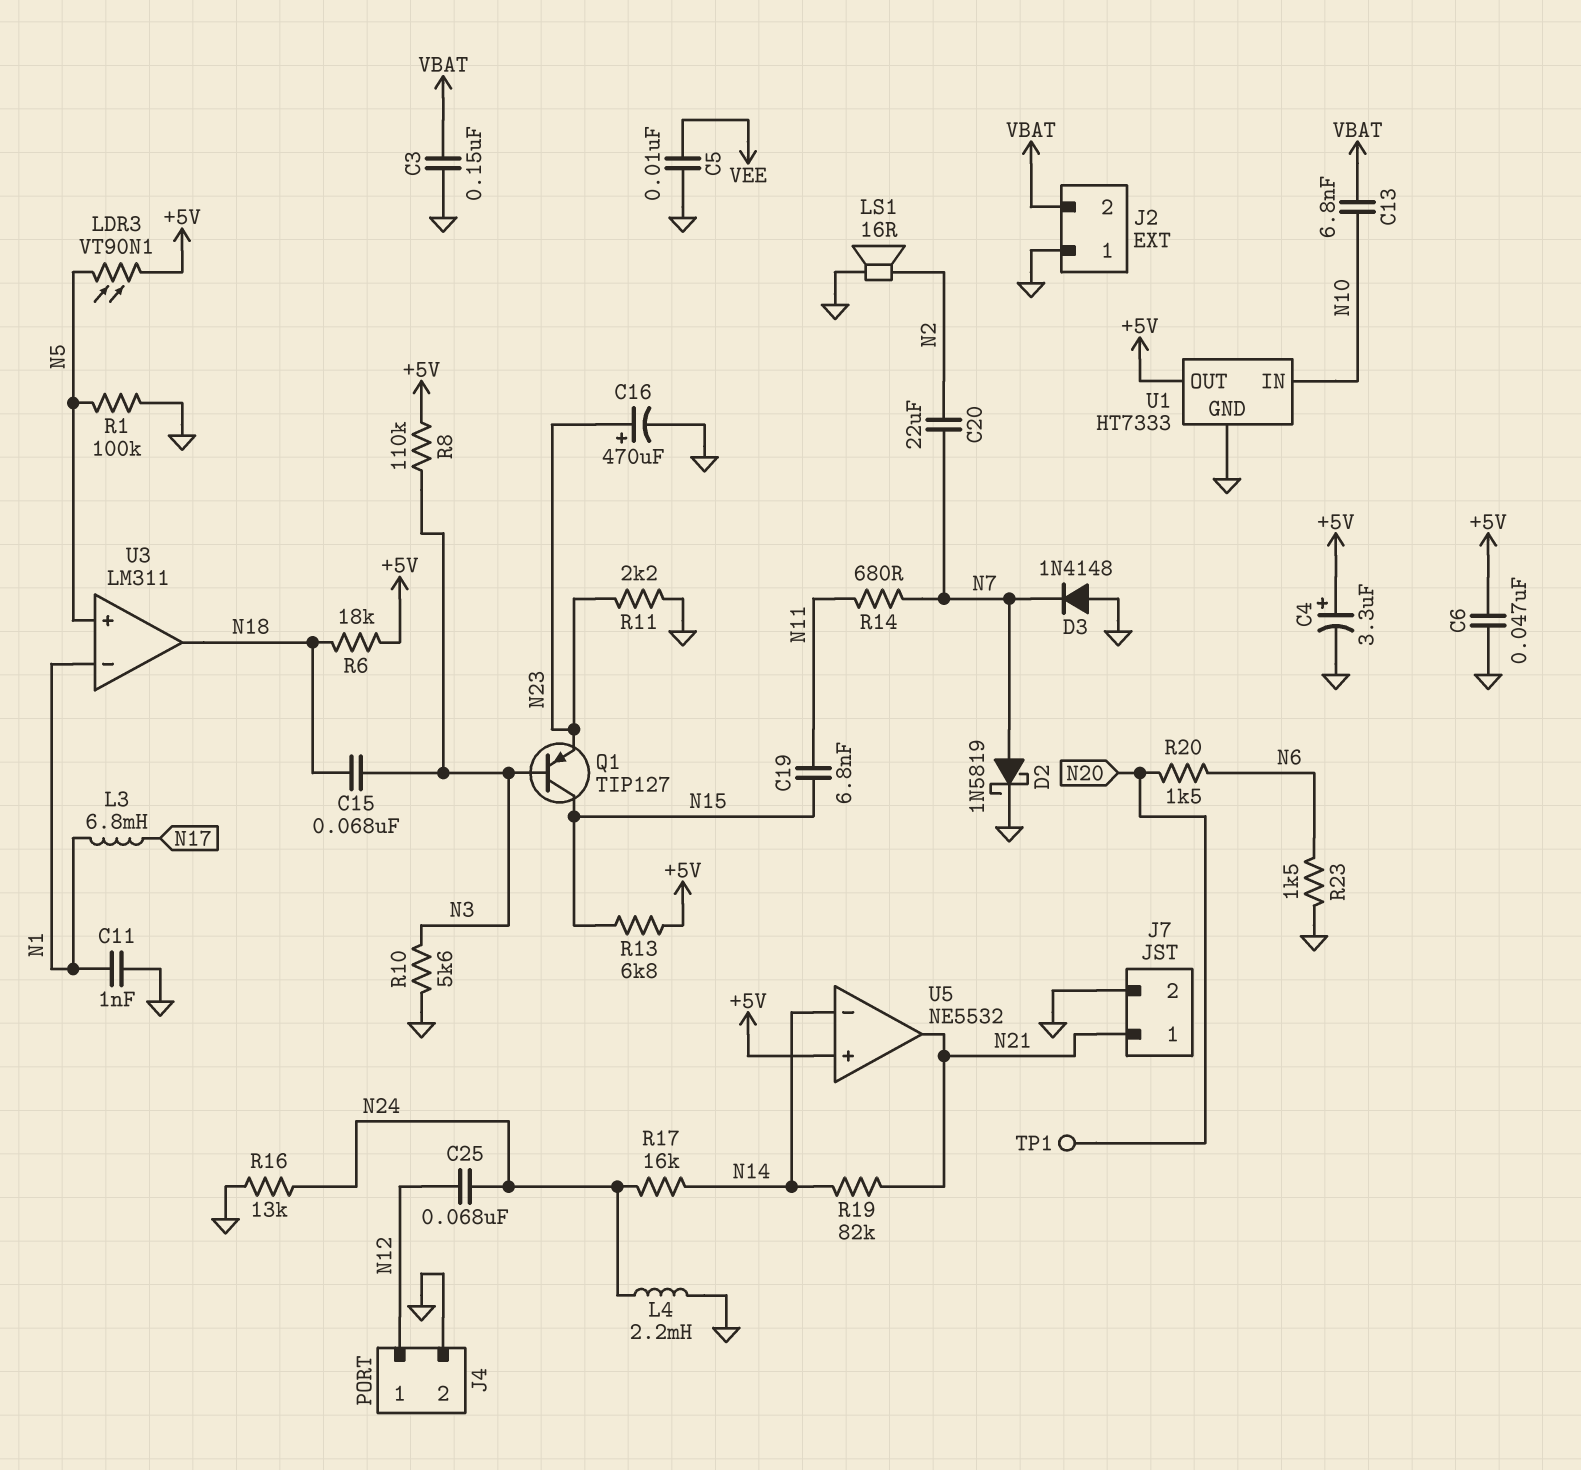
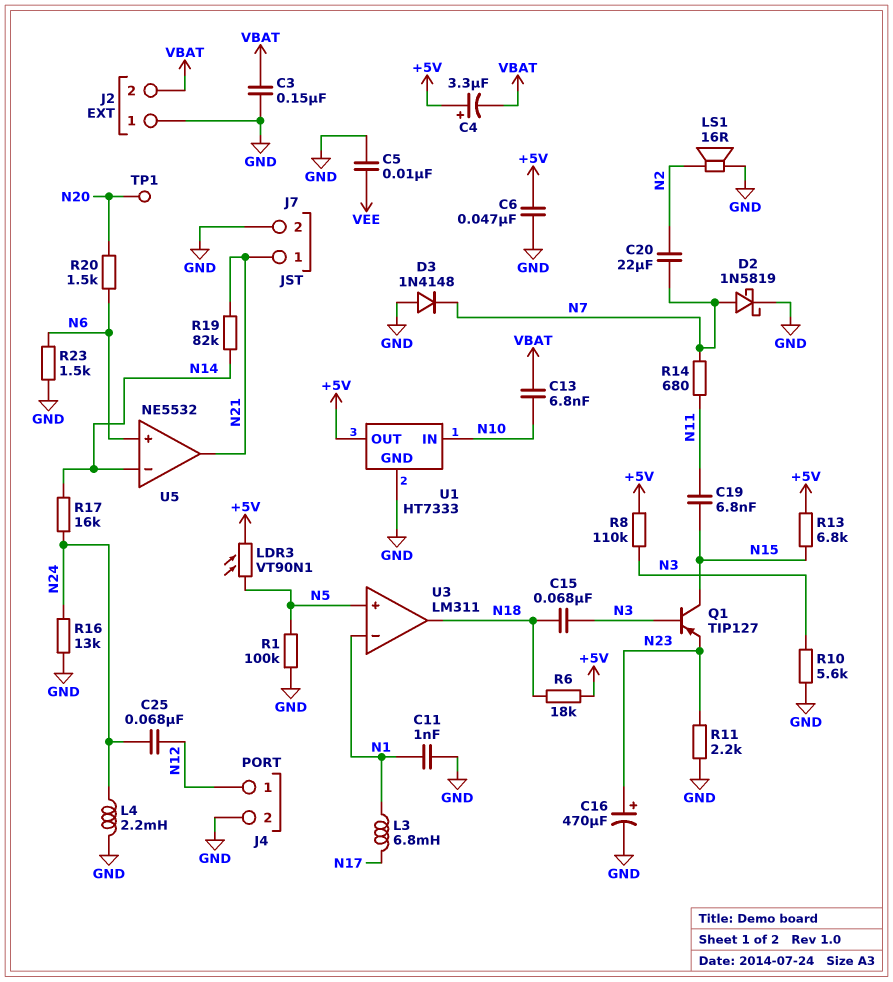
C4: 3.3uF (plus +5V, minus GND) -> 3.3uF (plus +5V, minus VBAT)
U5 pin in+: +5V -> N6

